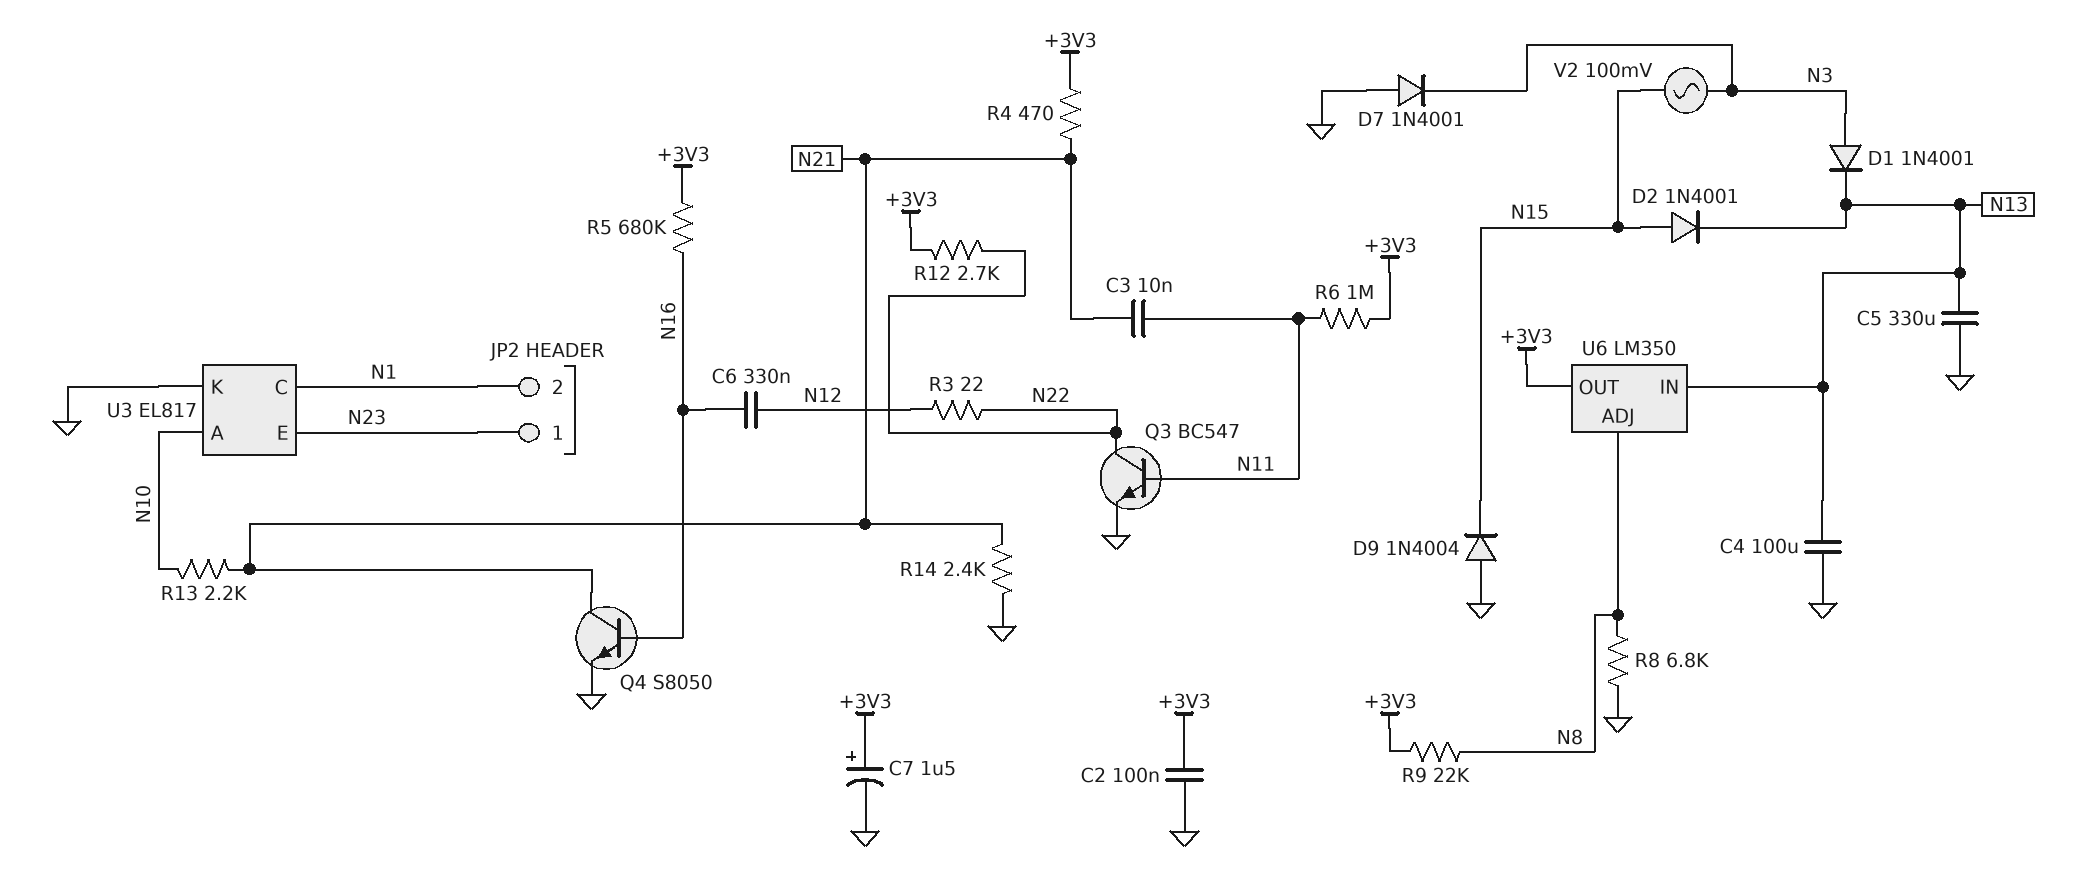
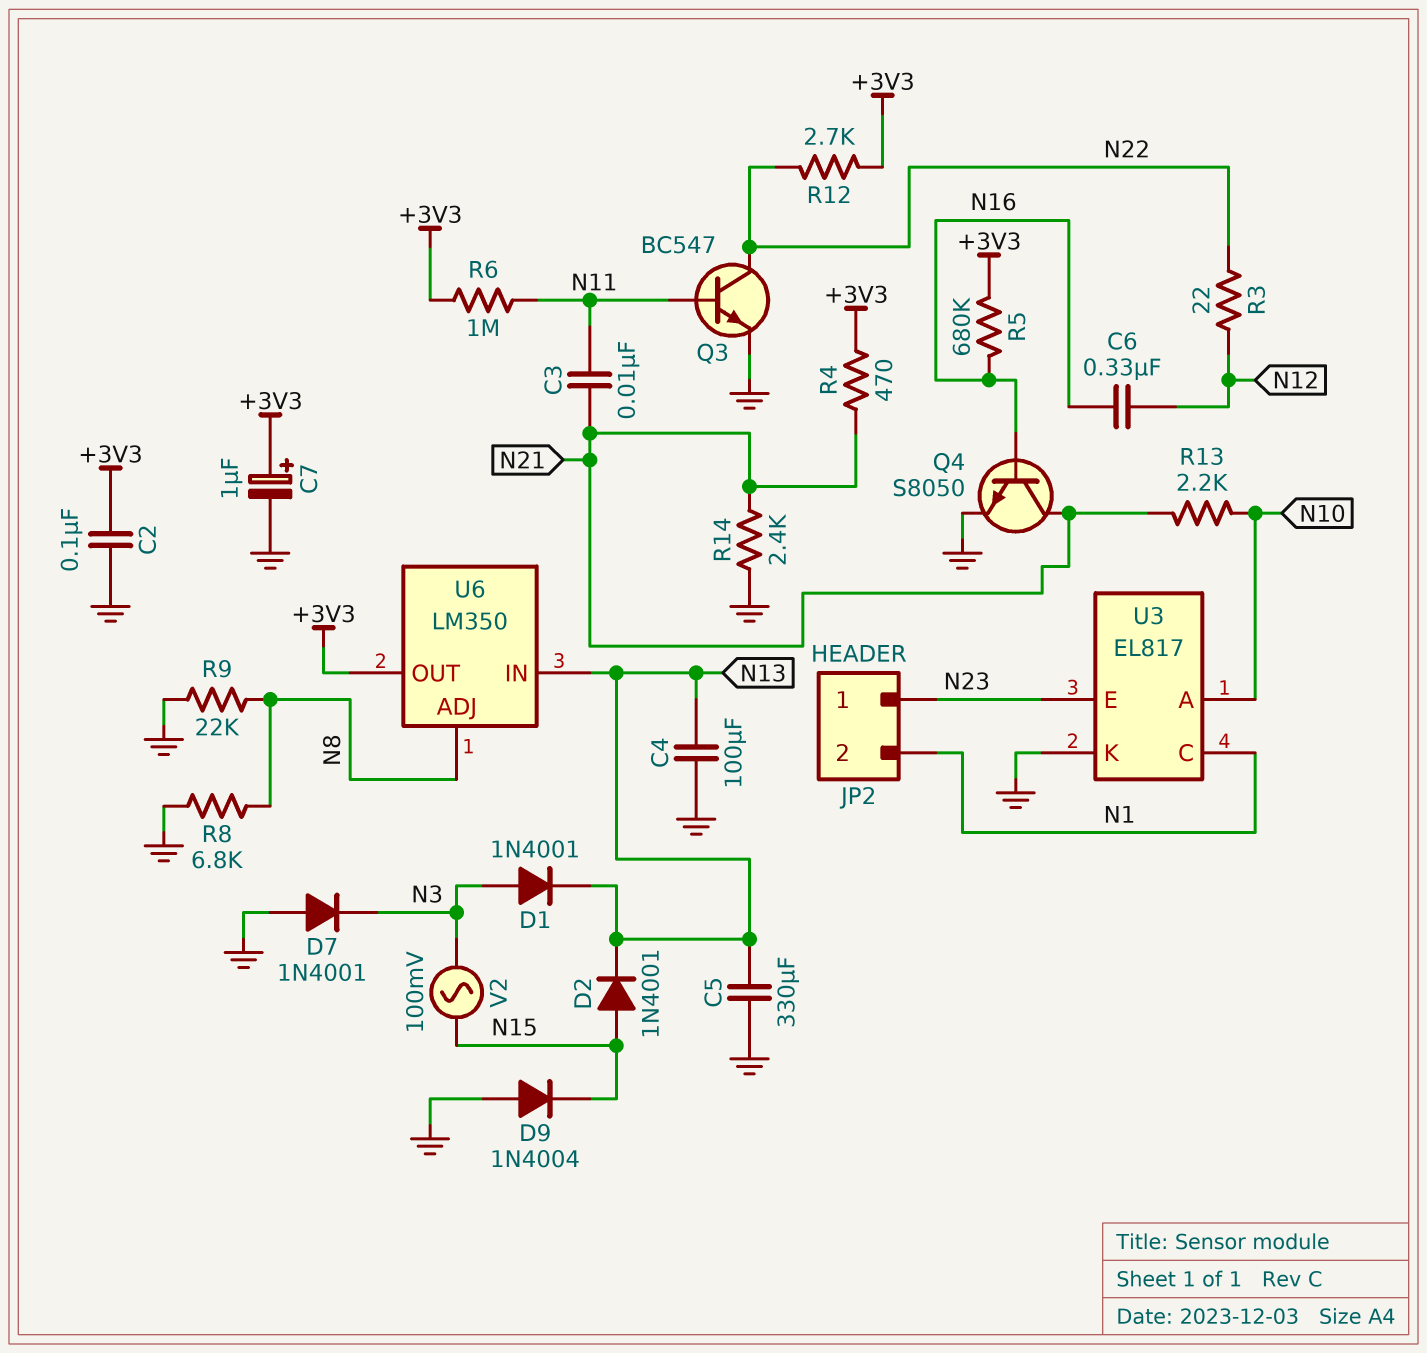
C7: 1.5uF (plus +3V3, minus GND) -> 1uF (plus +3V3, minus GND)
R9: 22k (+3V3, N8) -> 22k (GND, N8)

